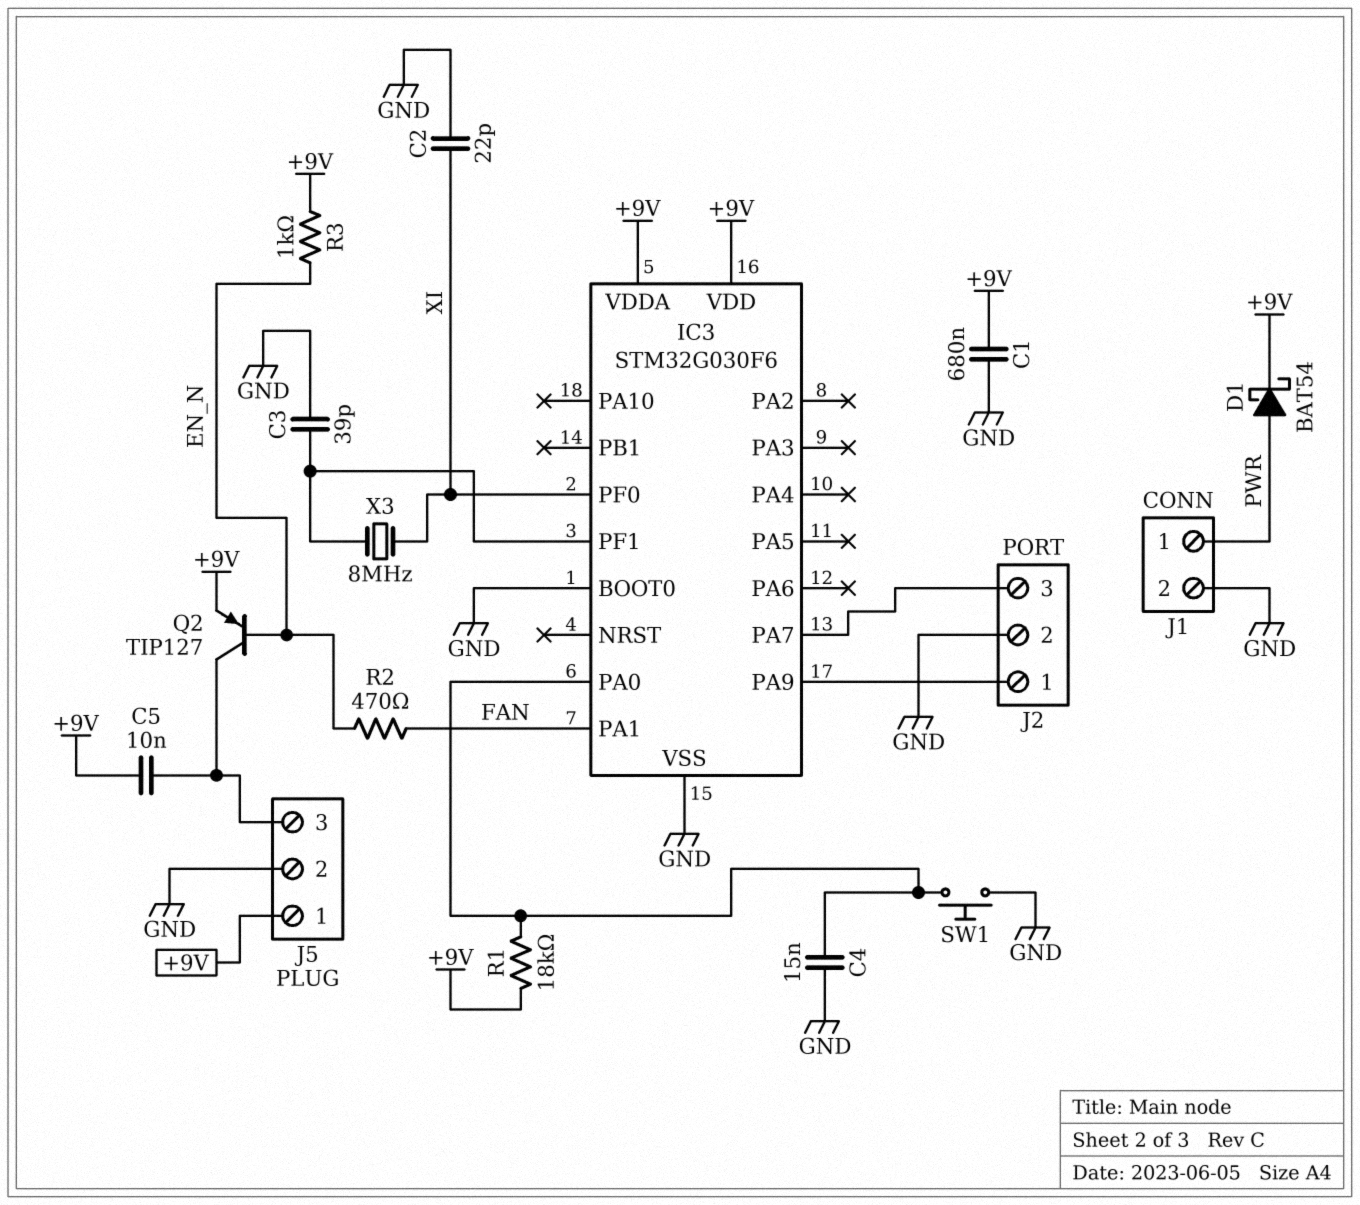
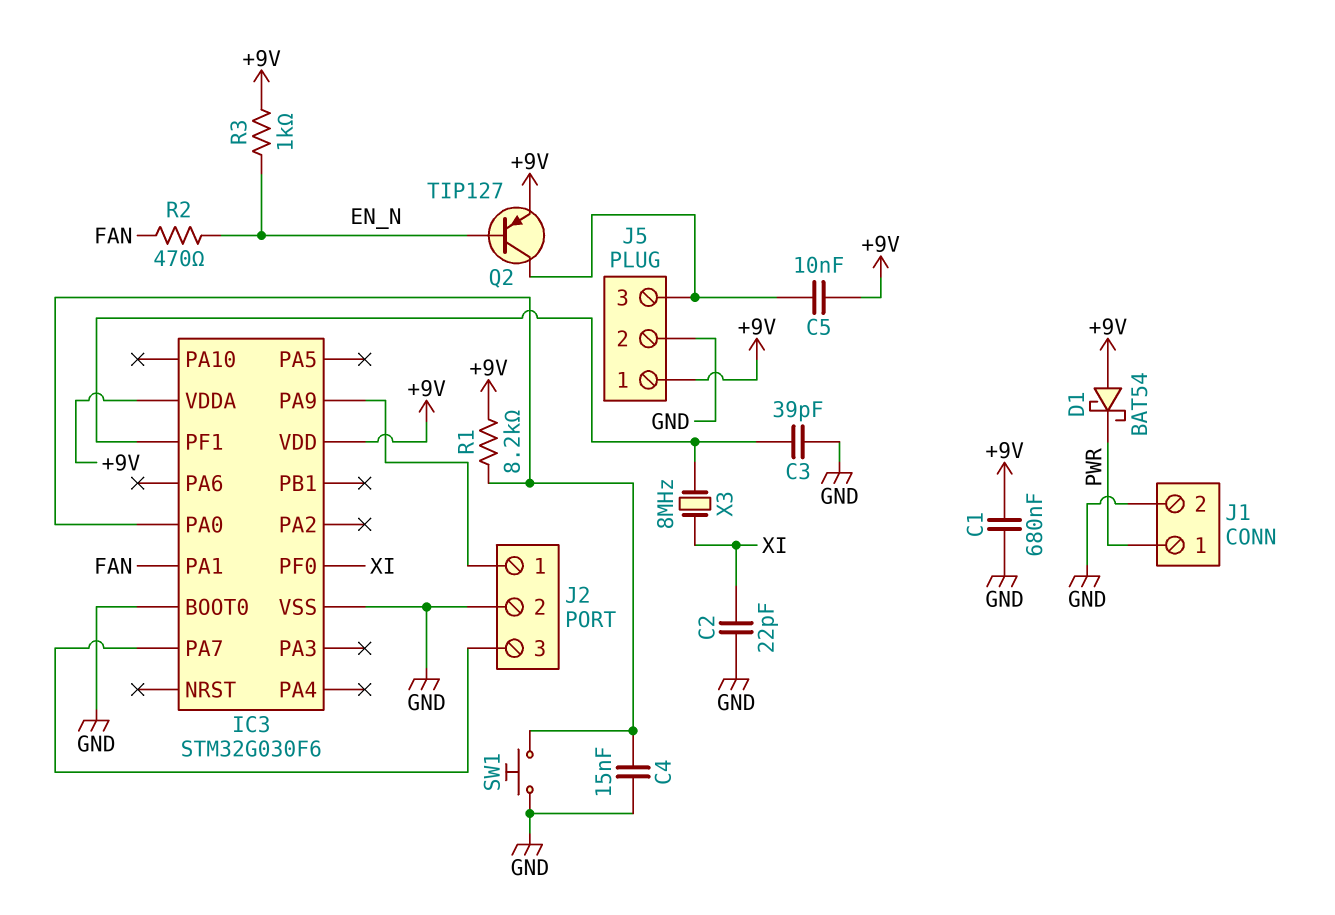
D1: schottky BAT54 (A PWR, K +9V) -> schottky BAT54 (A +9V, K PWR)
R1: 18k (+9V, IC3/PA0) -> 8.2k (+9V, IC3/PA0)

